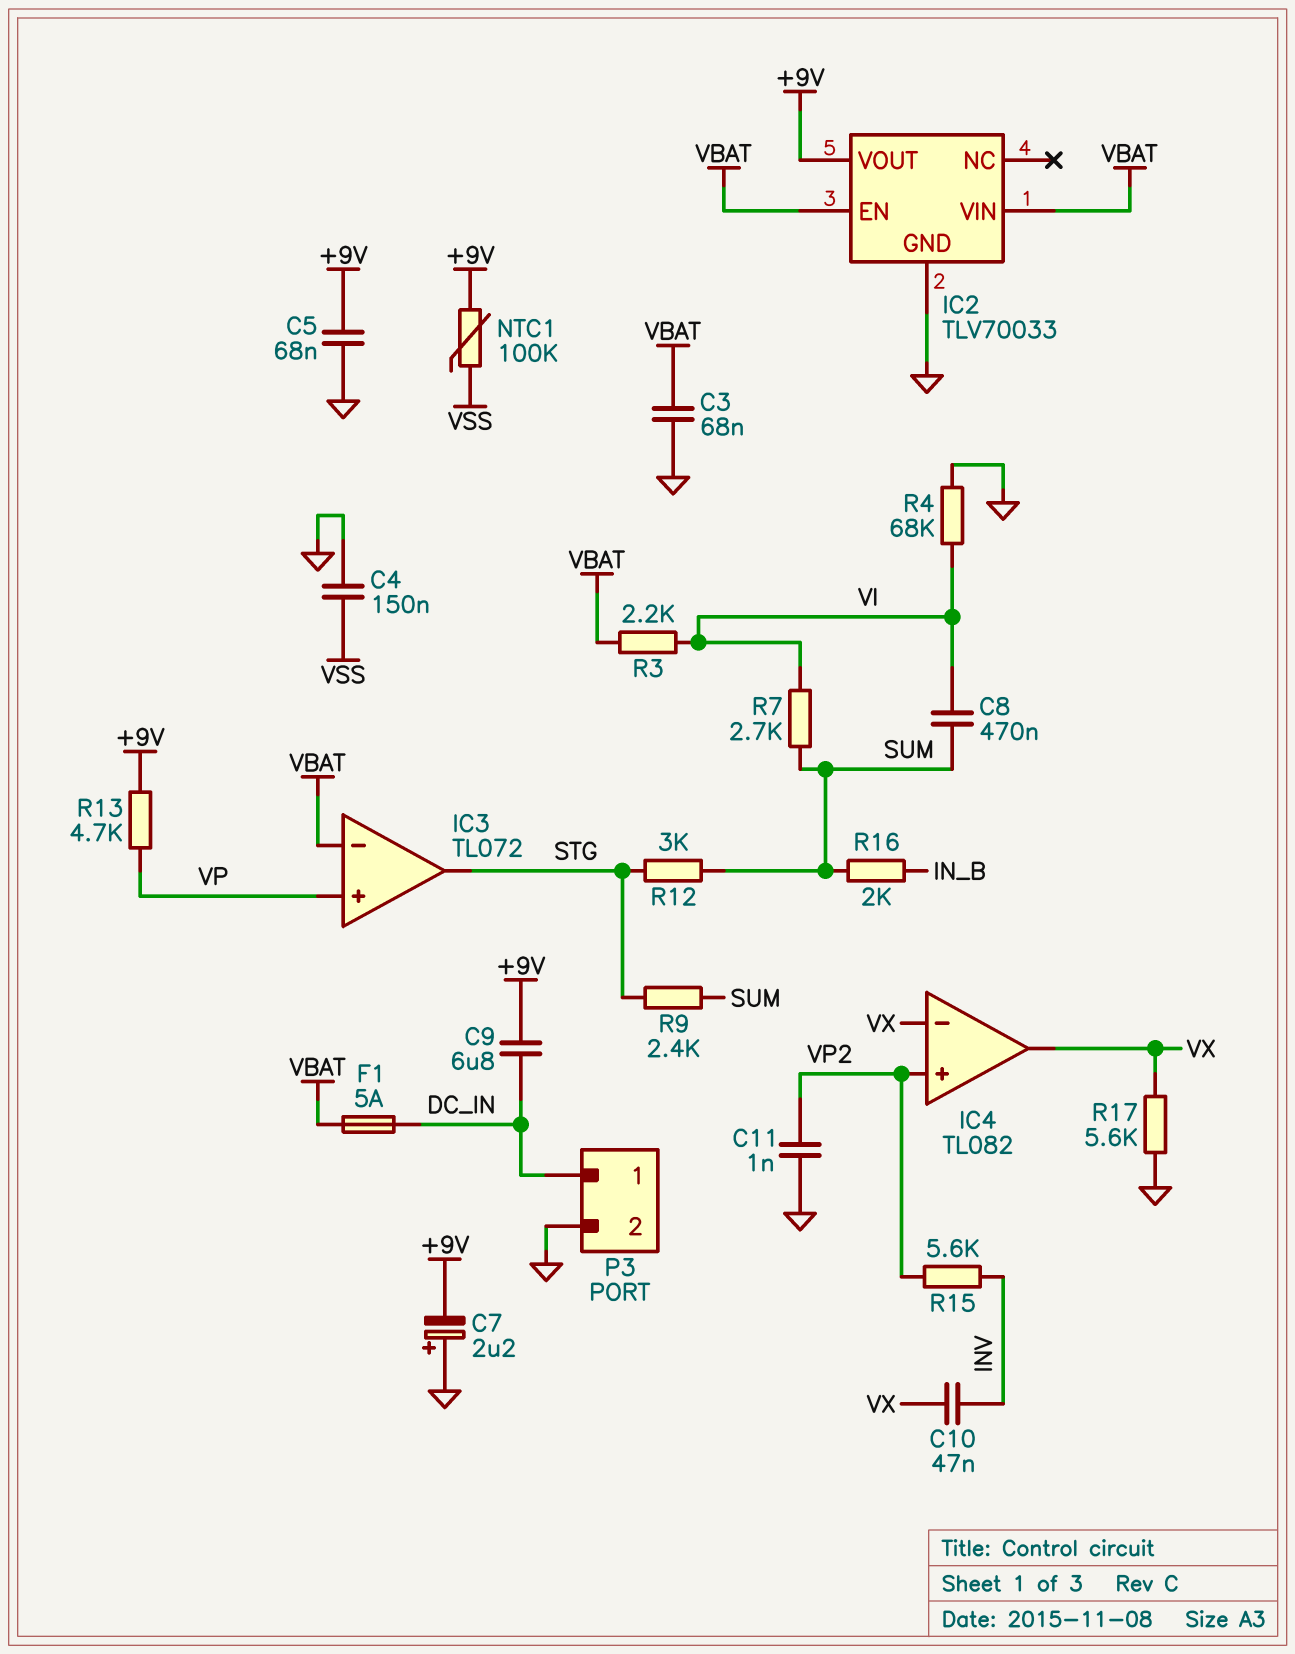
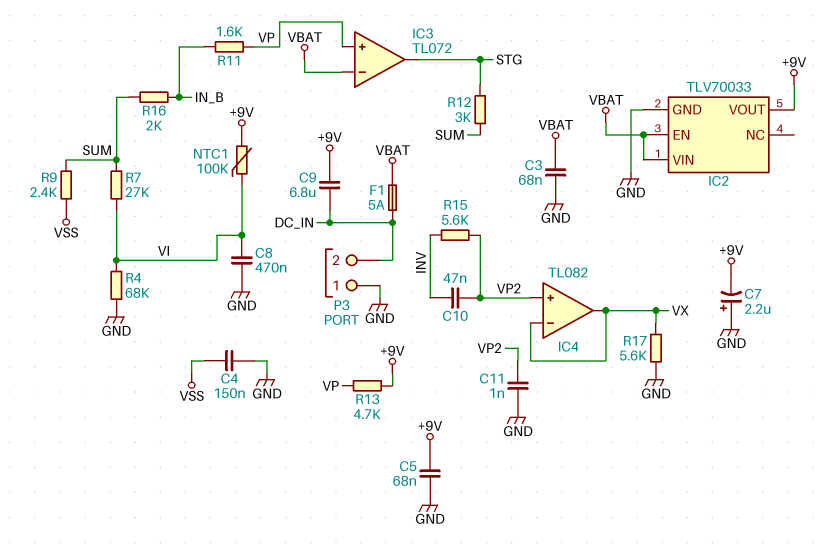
C8: 470nF (SUM, VI) -> 470nF (GND, VI)
C10: 47nF (INV, VX) -> 47nF (INV, VP2)
NTC1: 100k (+9V, VSS) -> 100k (+9V, VI)
P3 pin 1: DC_IN -> GND
P3 pin 2: GND -> DC_IN
R3: 2.2k (VBAT, VI) -> none
R7: 2.7k (SUM, VI) -> 27k (SUM, VI)
R9: 2.4k (STG, SUM) -> 2.4k (SUM, VSS)
R11: none -> 1.6k (IN_B, VP)

